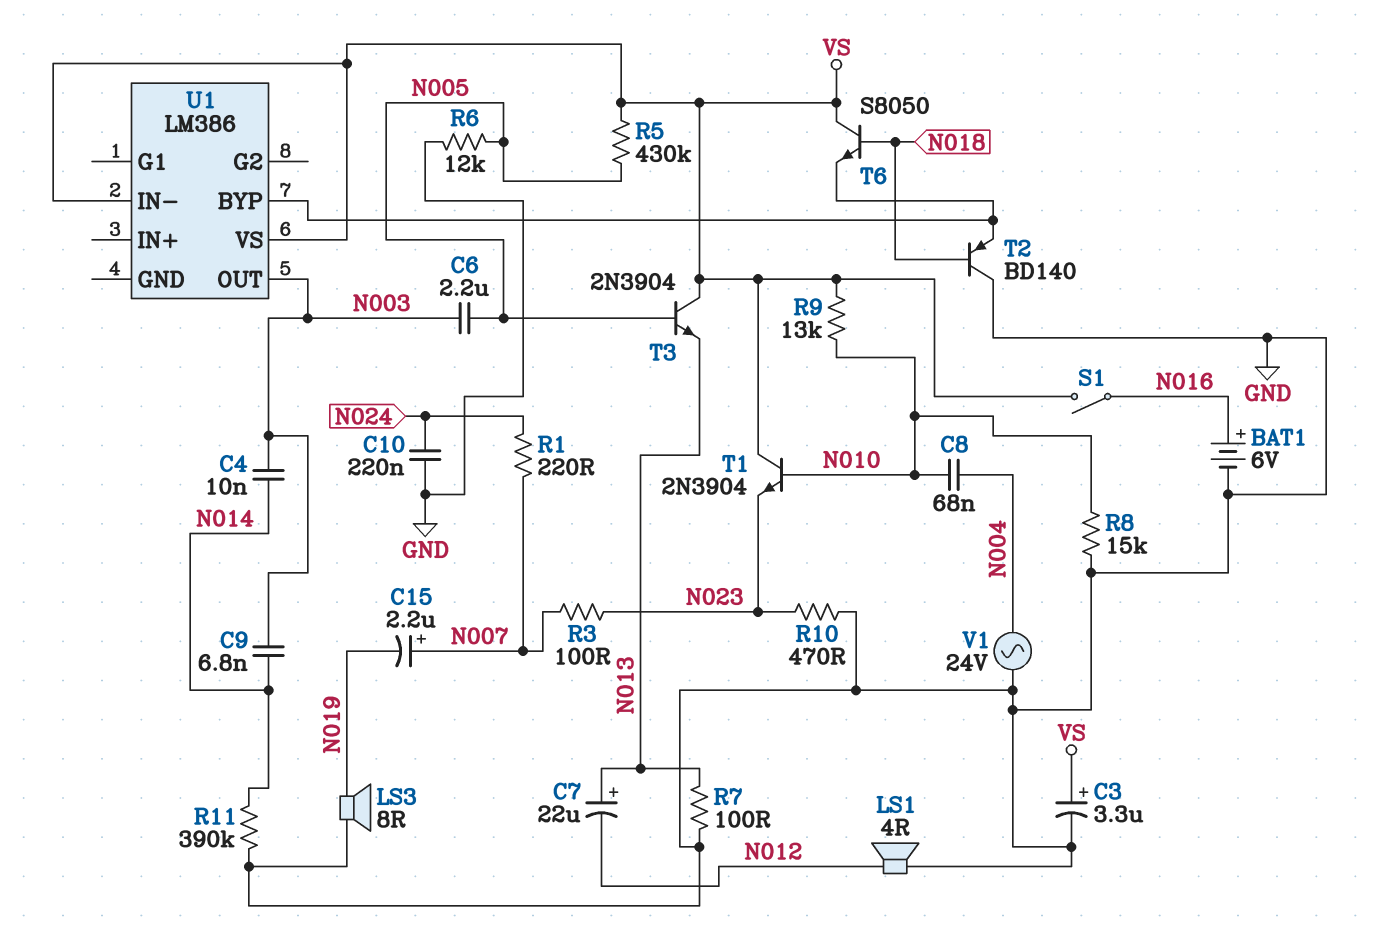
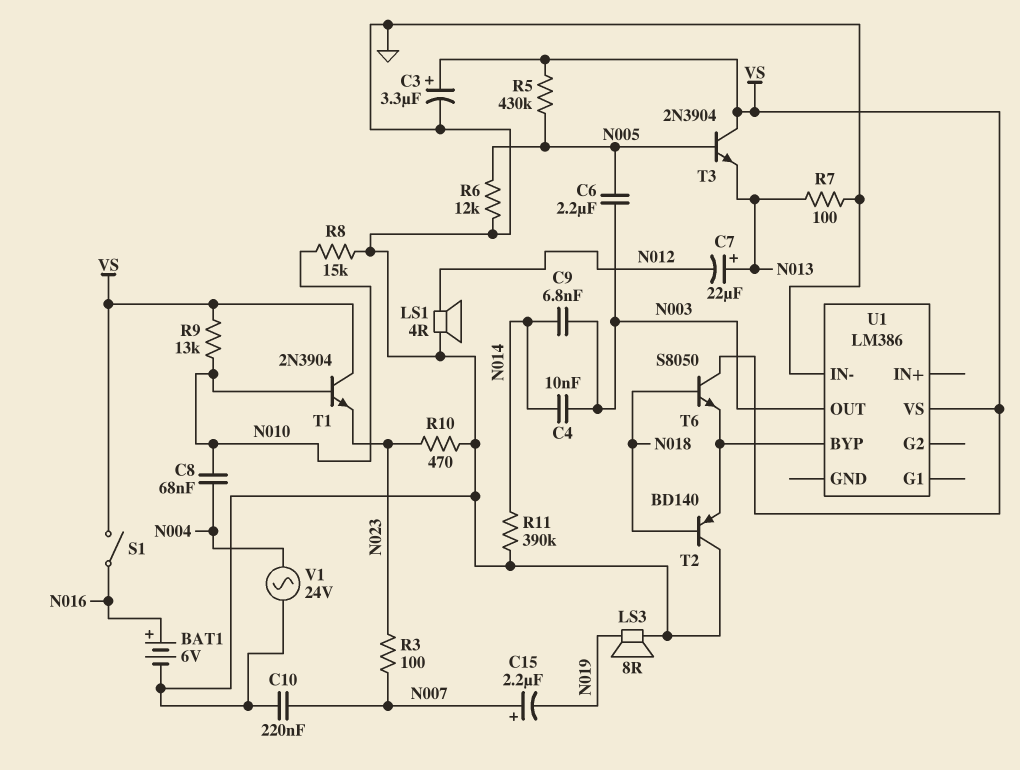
C10: 220nF (GND, N024) -> 220nF (GND, N007)
R1: 220 (N007, N024) -> none
U1 pin IN-: VS -> GND

